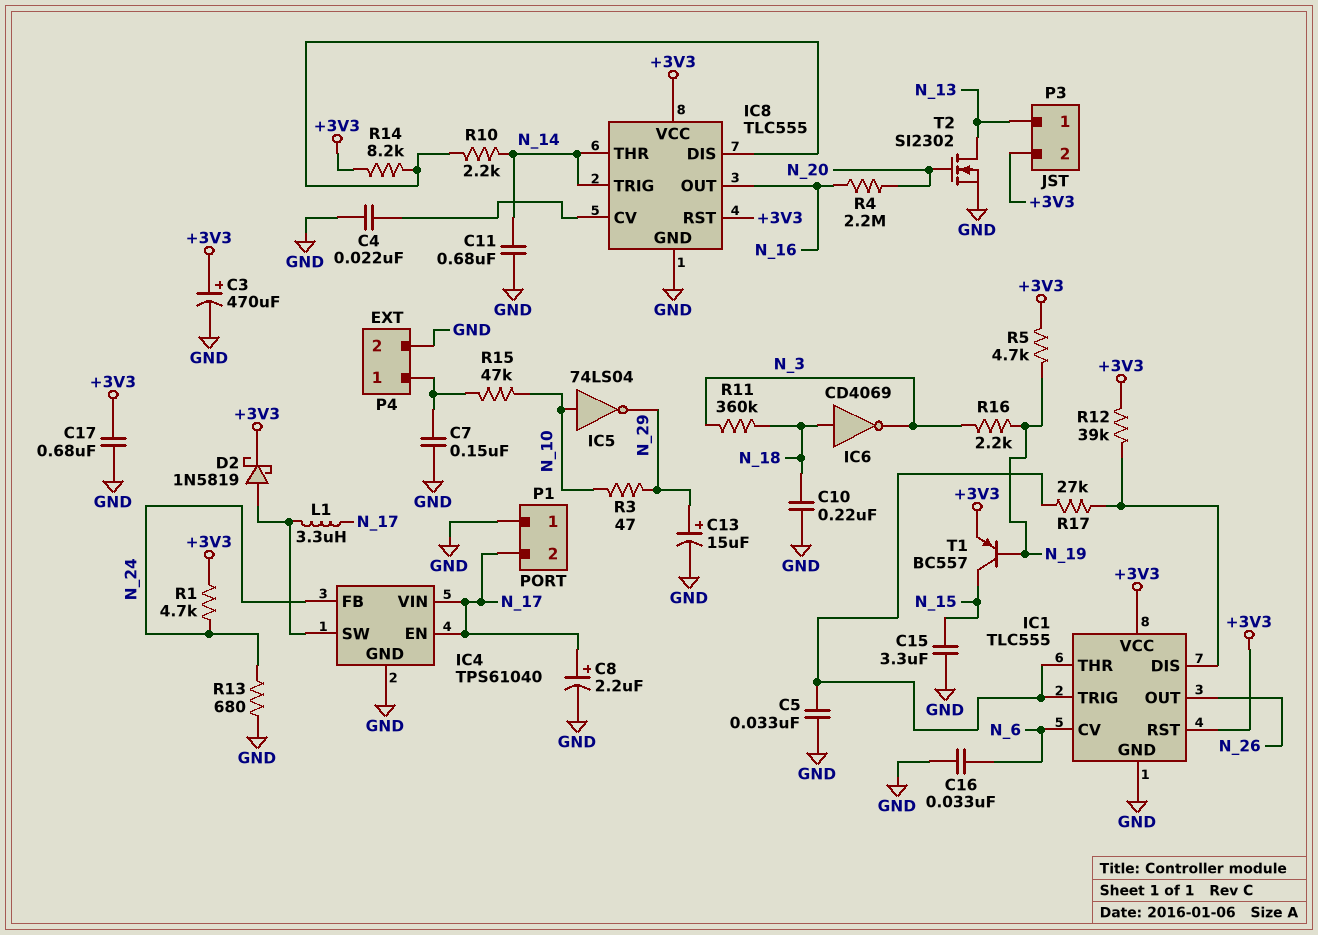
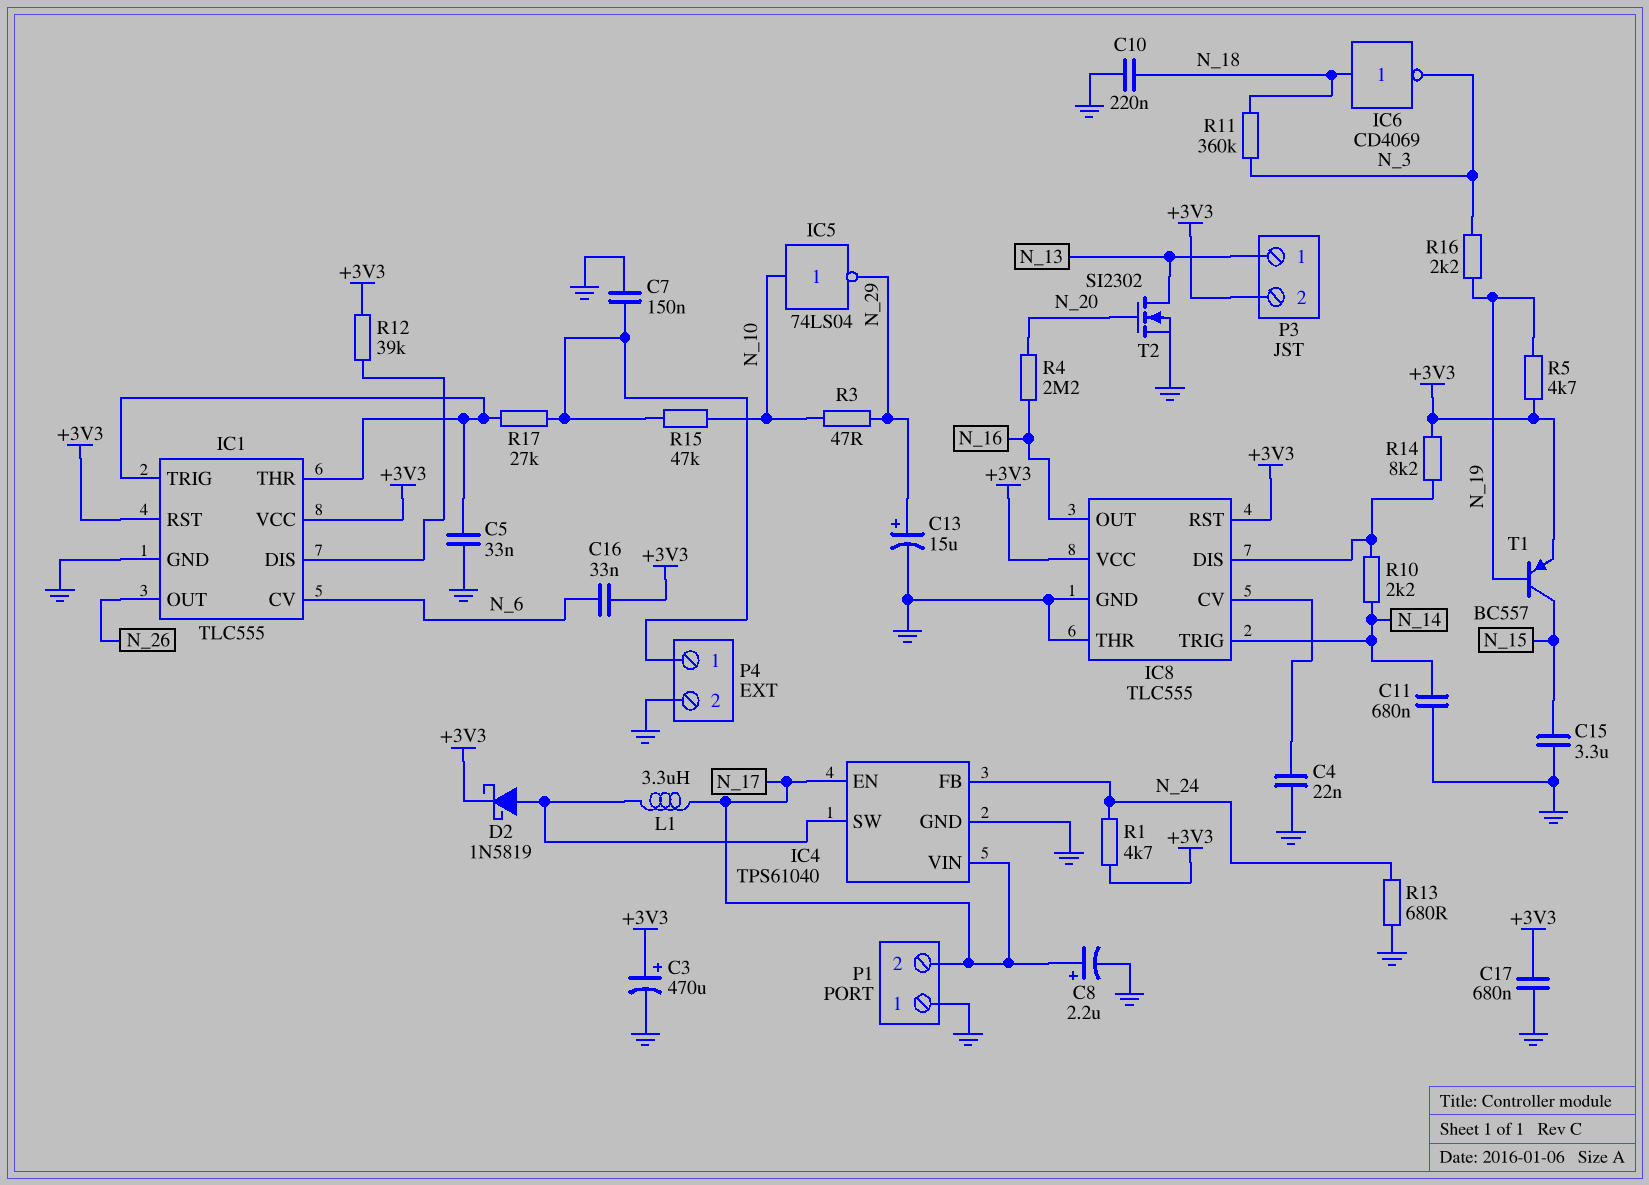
C16: 33nF (GND, N_6) -> 33nF (+3V3, N_6)
IC8 pin THR: N_14 -> GND
R17: 27k (IC1/DIS, IC1/THR) -> 27k (IC1/THR, P4/1)

